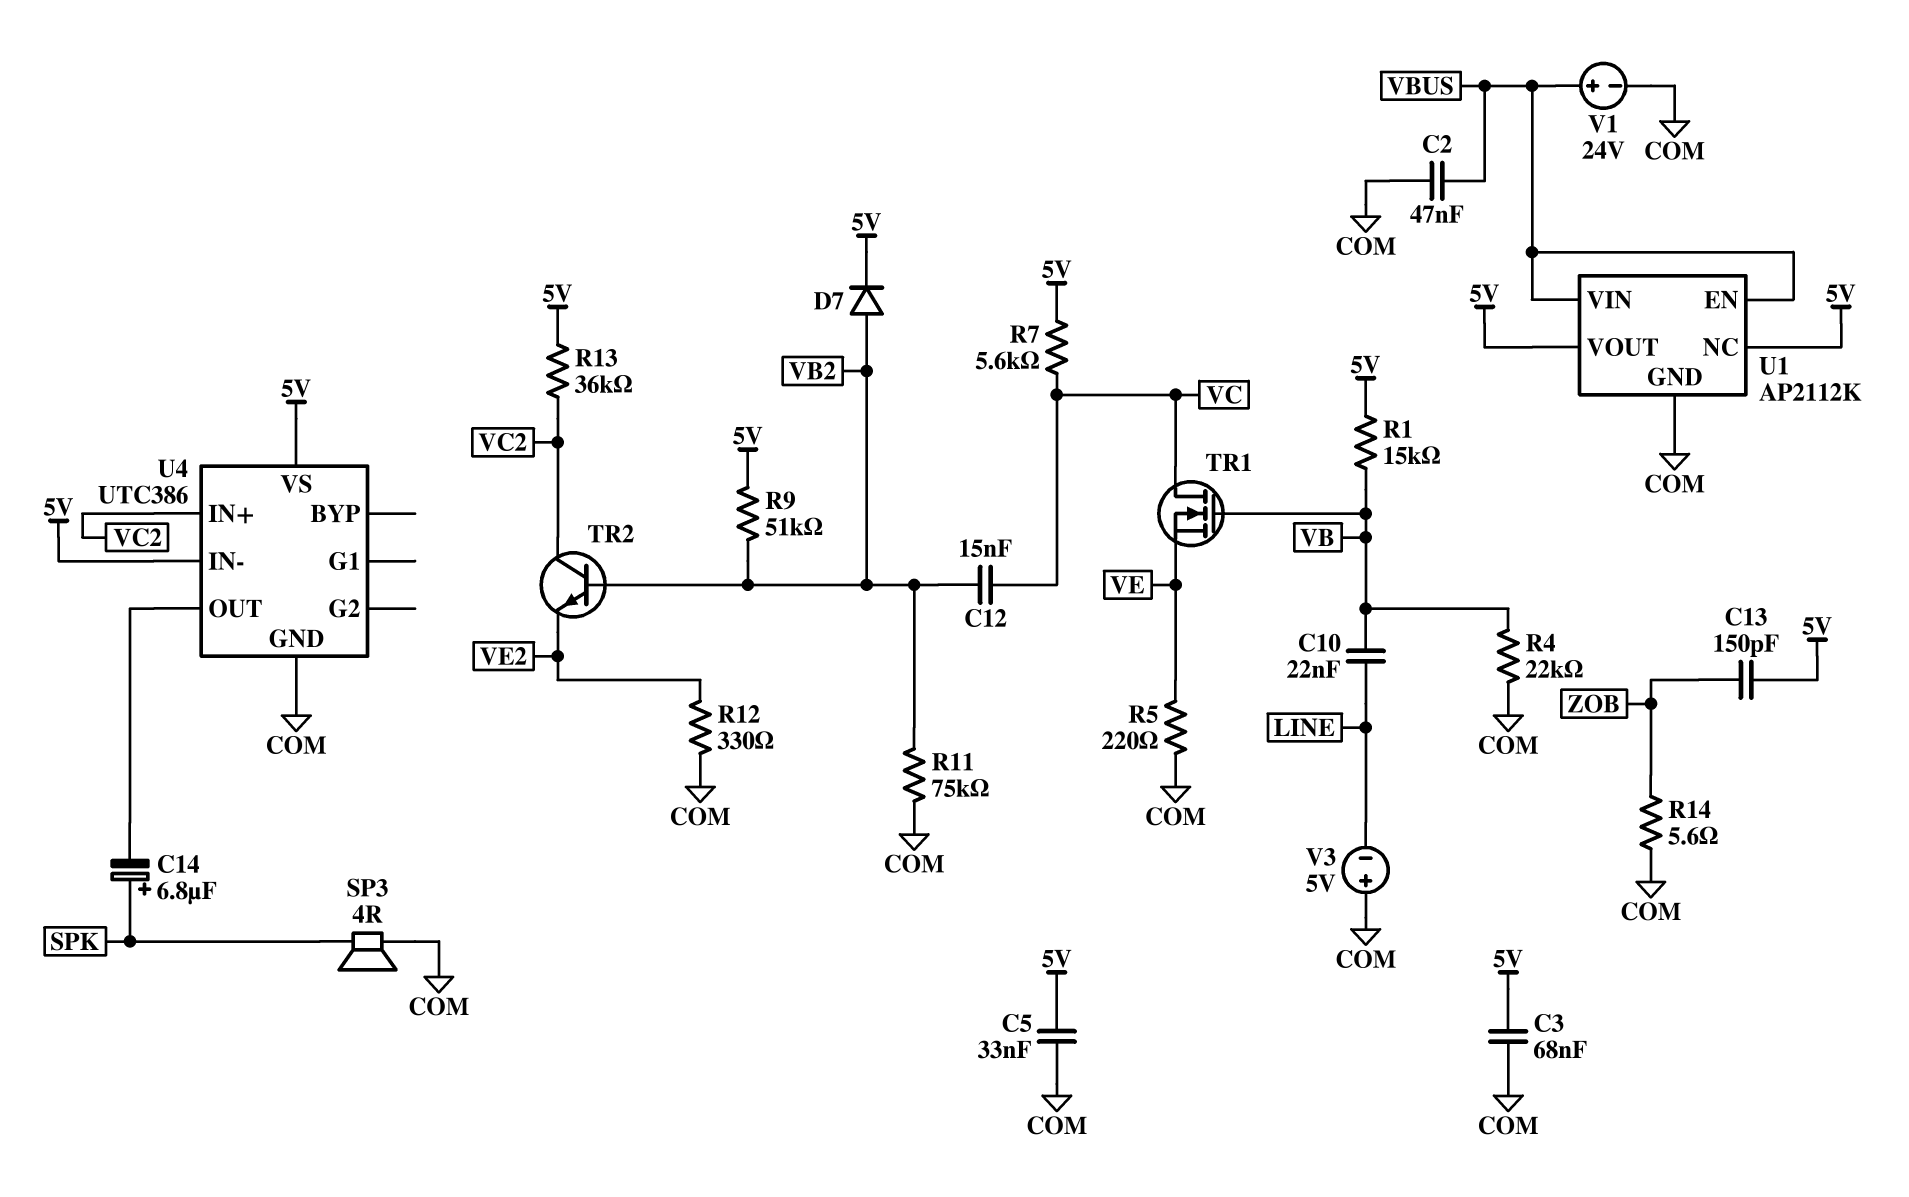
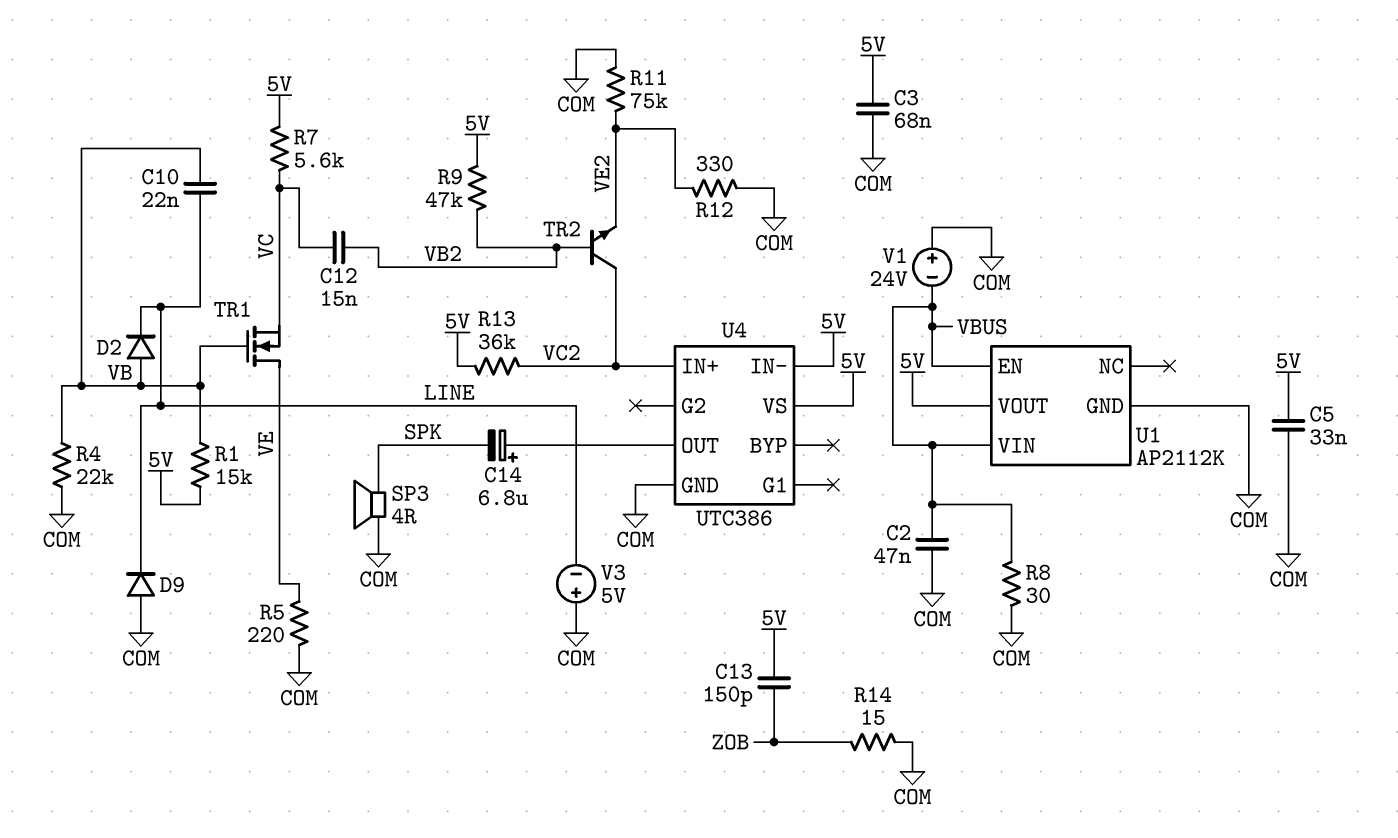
C14: 6.8uF (plus SPK, minus U4/OUT) -> 6.8uF (plus U4/OUT, minus SPK)
D2: none -> diode (A VB, K LINE)
D7: diode (A VB2, K 5V) -> none
D9: none -> diode (A COM, K LINE)
R8: none -> 30 (COM, VBUS)
R9: 51k (5V, VB2) -> 47k (5V, VB2)
R11: 75k (COM, VB2) -> 75k (COM, VE2)
R14: 5.6 (COM, ZOB) -> 15 (COM, ZOB)
TR1: NMOS (G VB, D VC, S VE) -> NMOS (G VB, D VE, S VC)
U1 pin NC: 5V -> none
V1: 24V (plus VBUS, minus COM) -> 24V (plus COM, minus VBUS)

